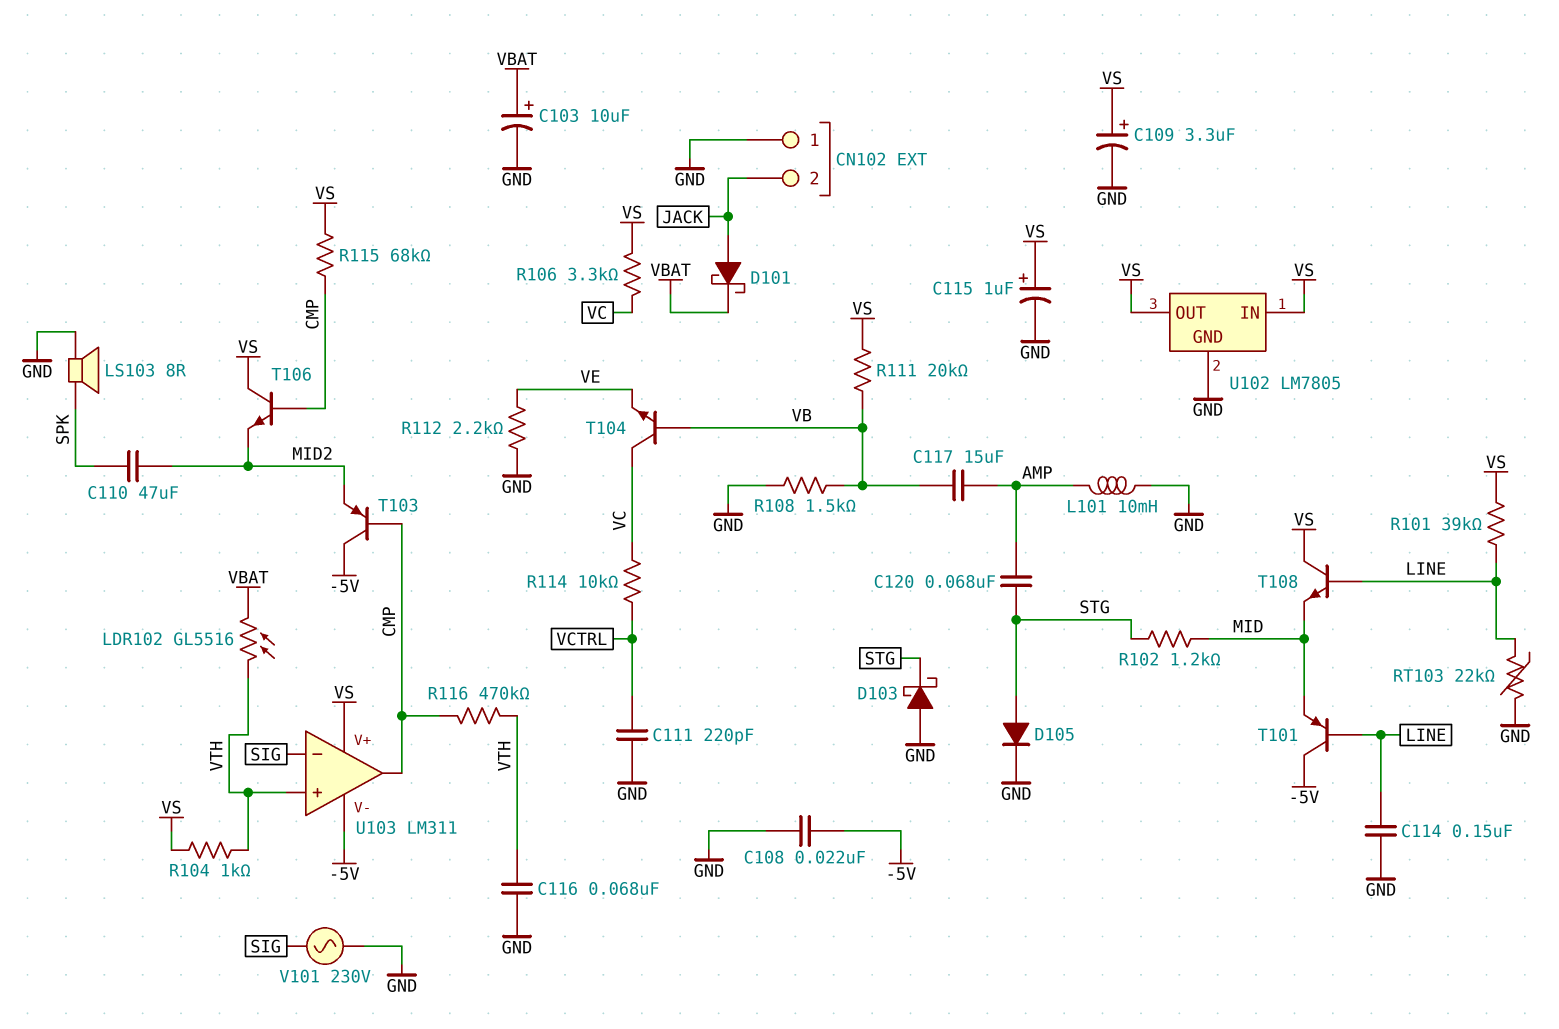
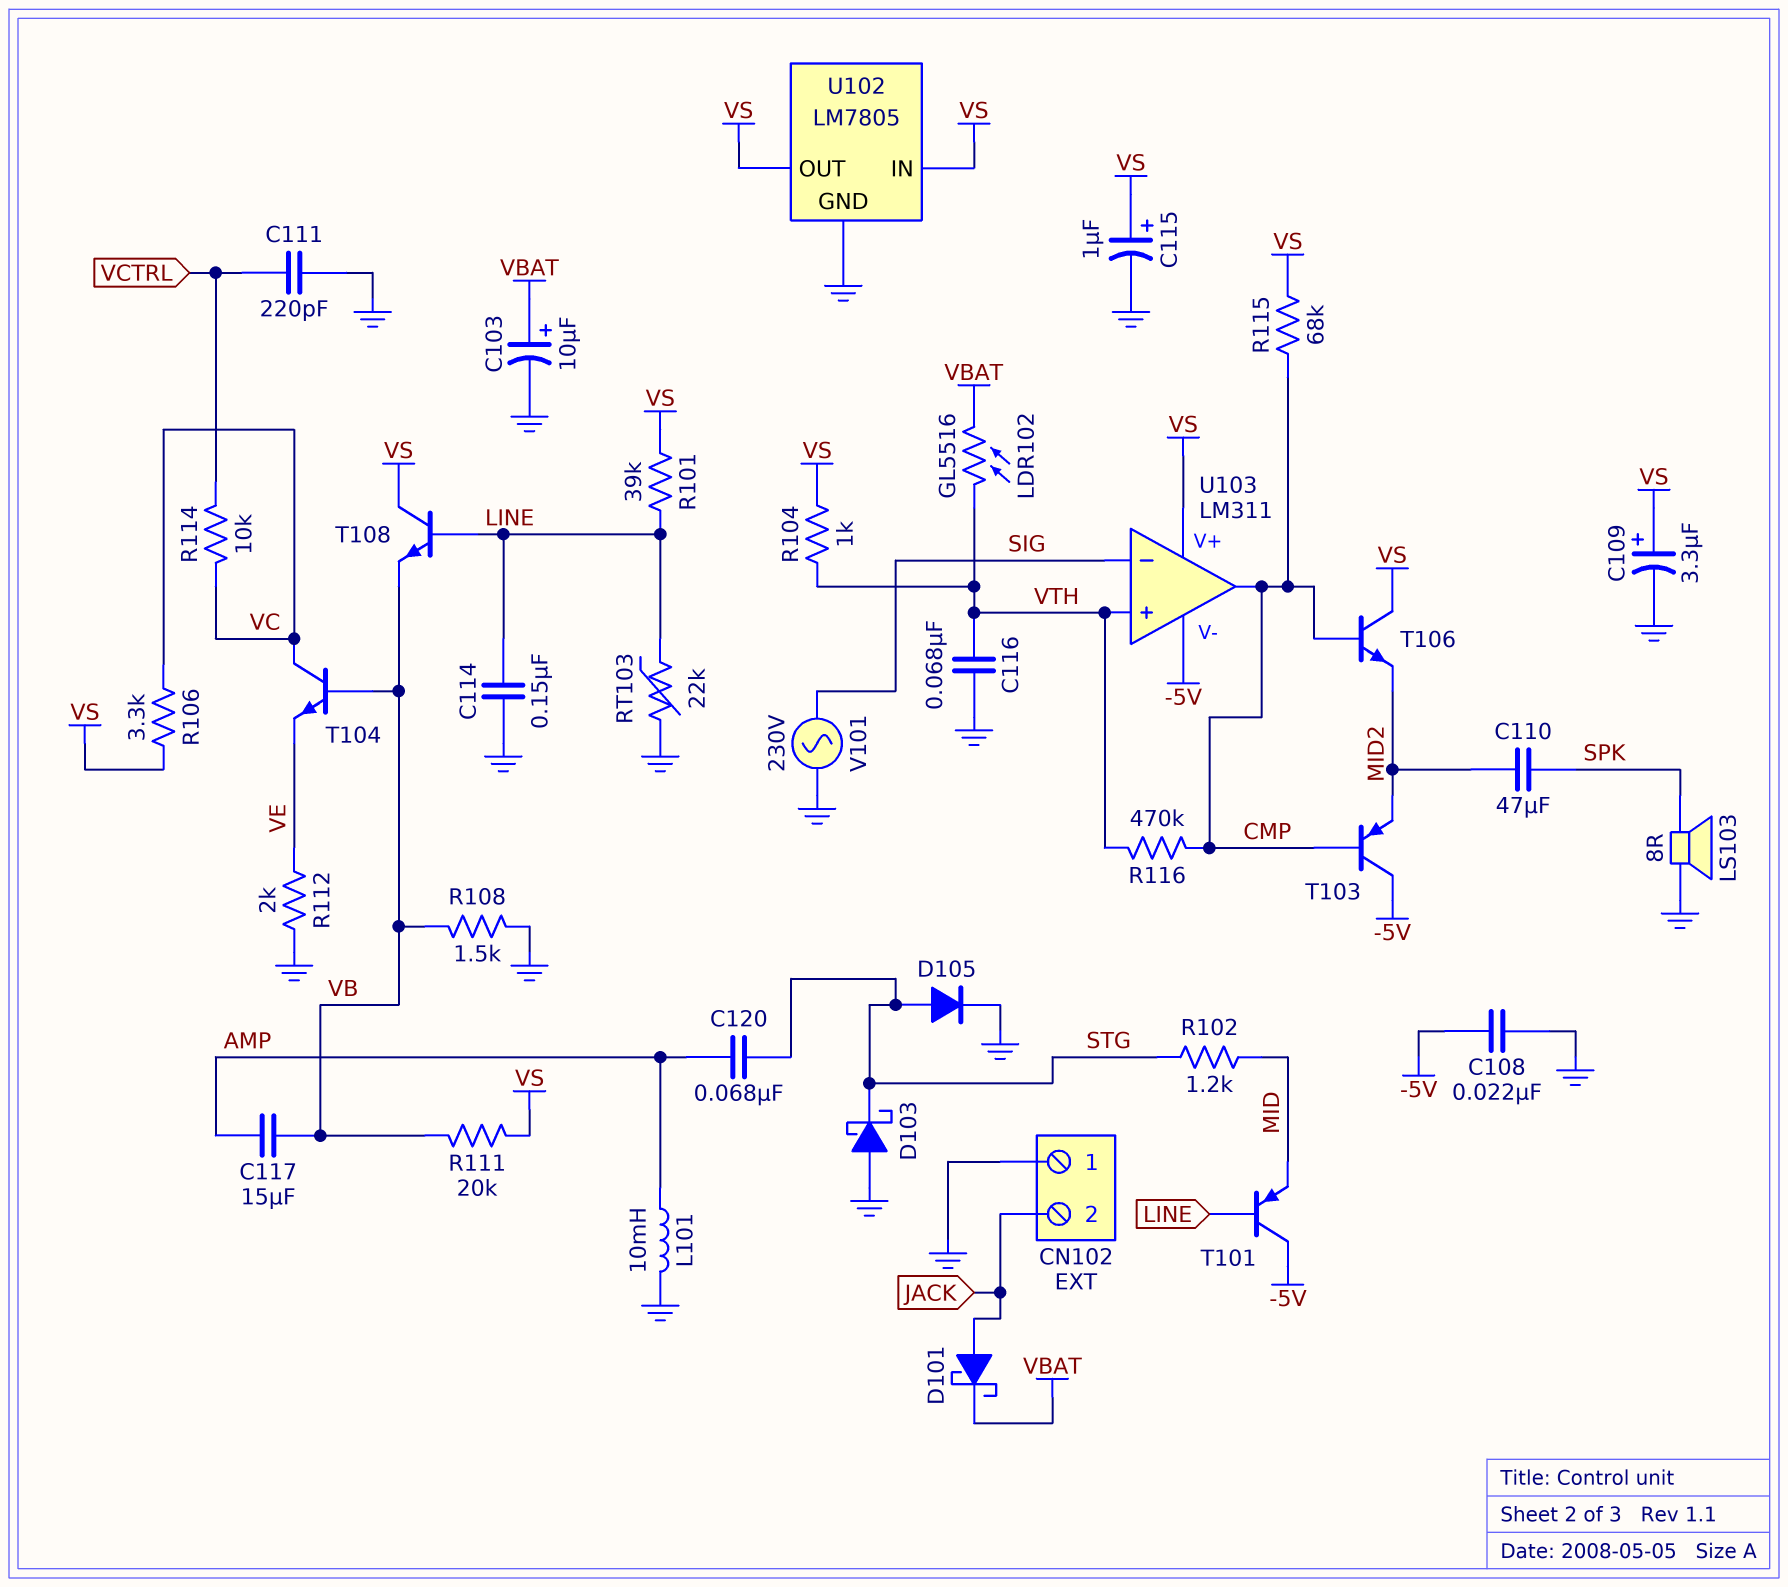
R112: 2.2k (GND, VE) -> 2k (GND, VE)
T108: NPN (B LINE, C VS, E MID) -> NPN (B LINE, C VS, E VB)

